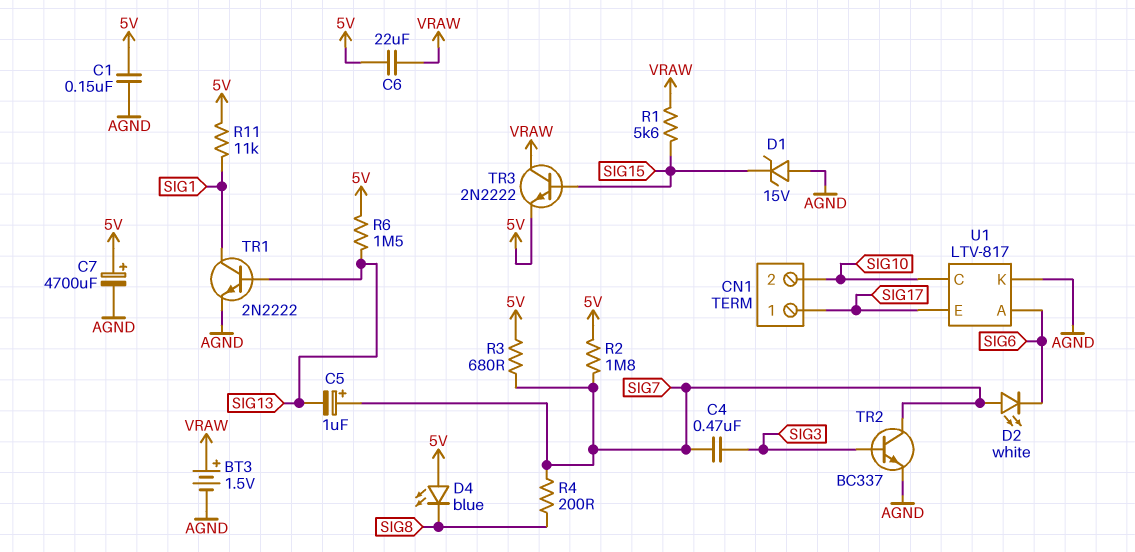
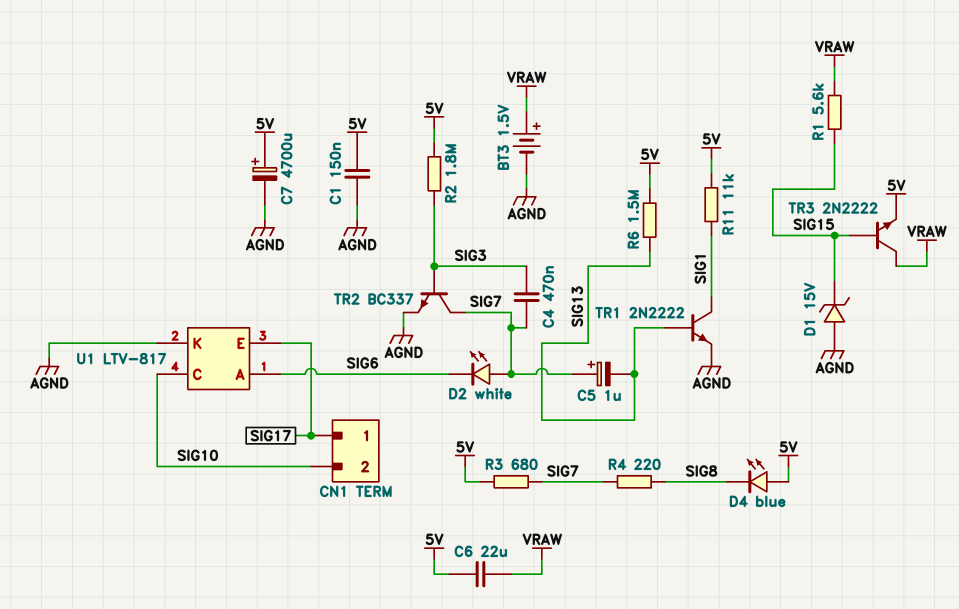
R2: 1.8M (5V, SIG7) -> 1.8M (5V, SIG3)
R4: 200 (SIG7, SIG8) -> 220 (SIG7, SIG8)

